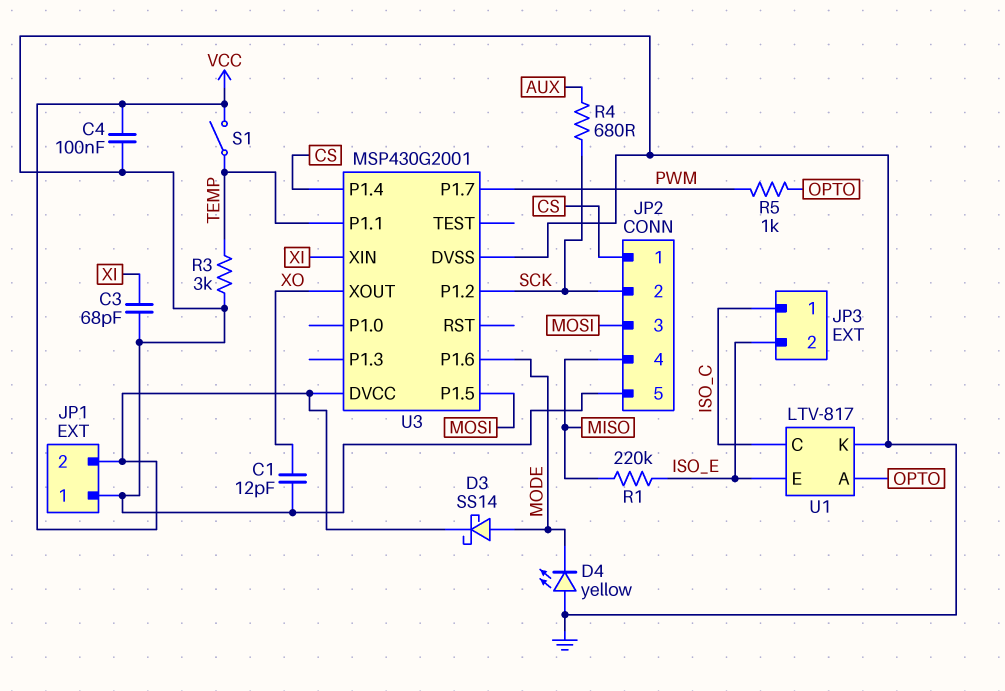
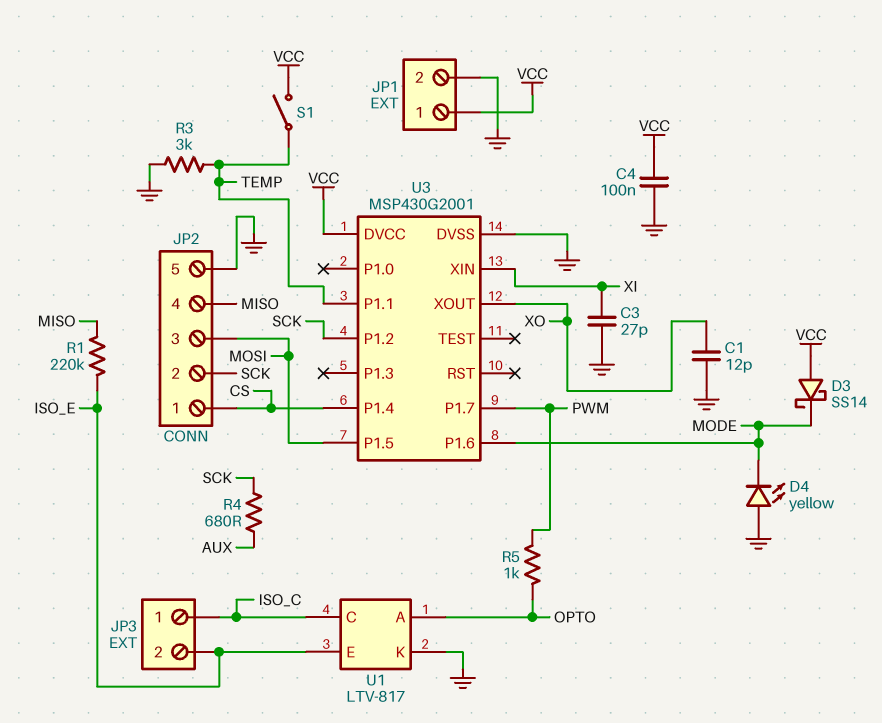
C3: 68pF (GND, XI) -> 27pF (GND, XI)
D3: schottky SS14 (A MODE, K VCC) -> schottky SS14 (A VCC, K MODE)
JP1 pin 1: GND -> VCC
JP1 pin 2: VCC -> GND

